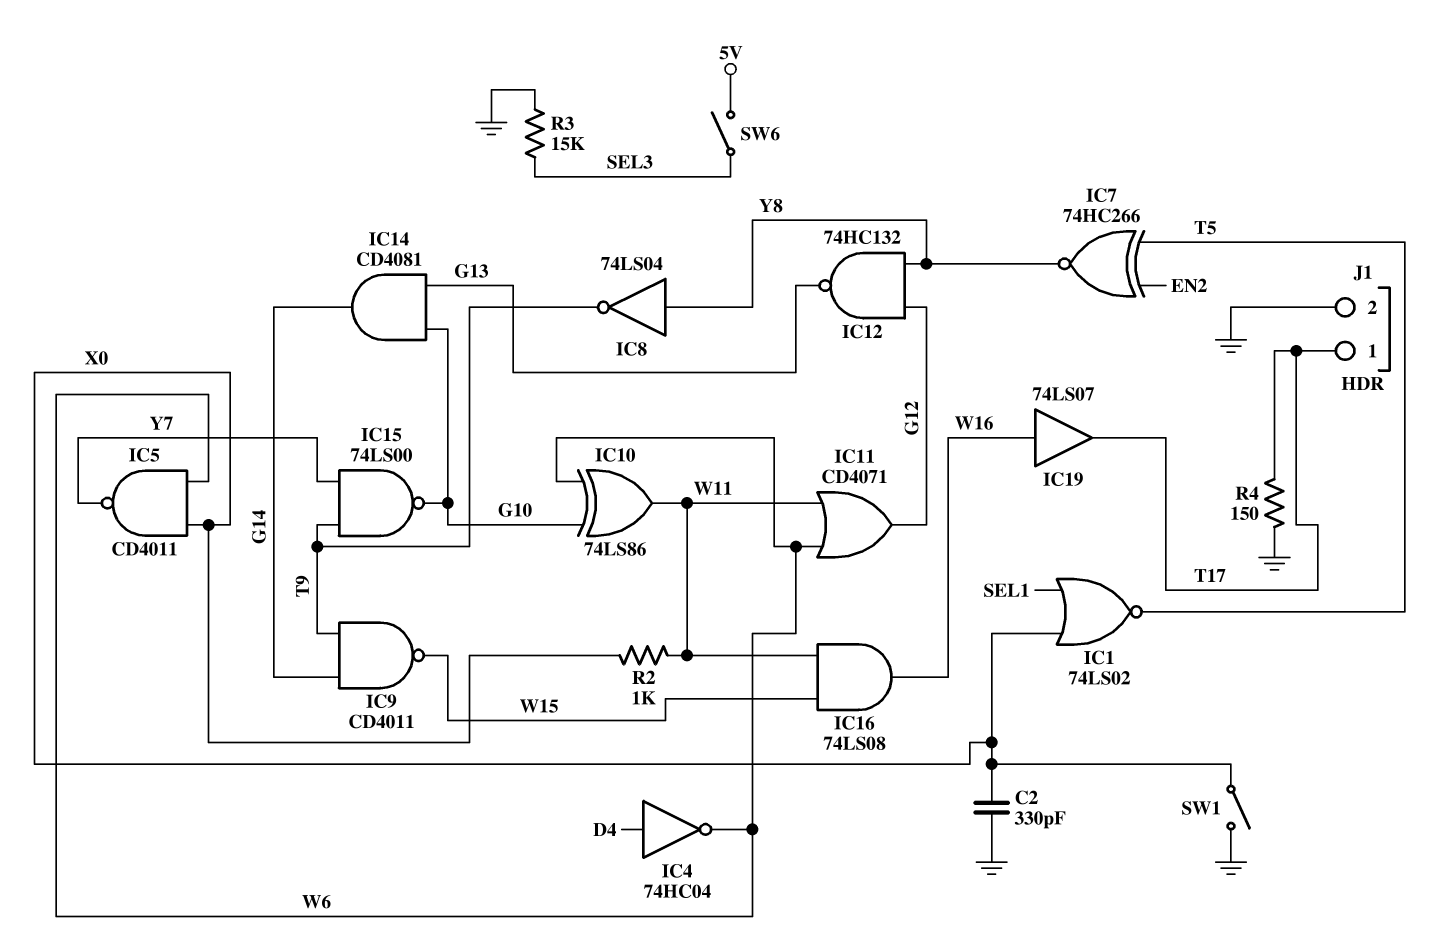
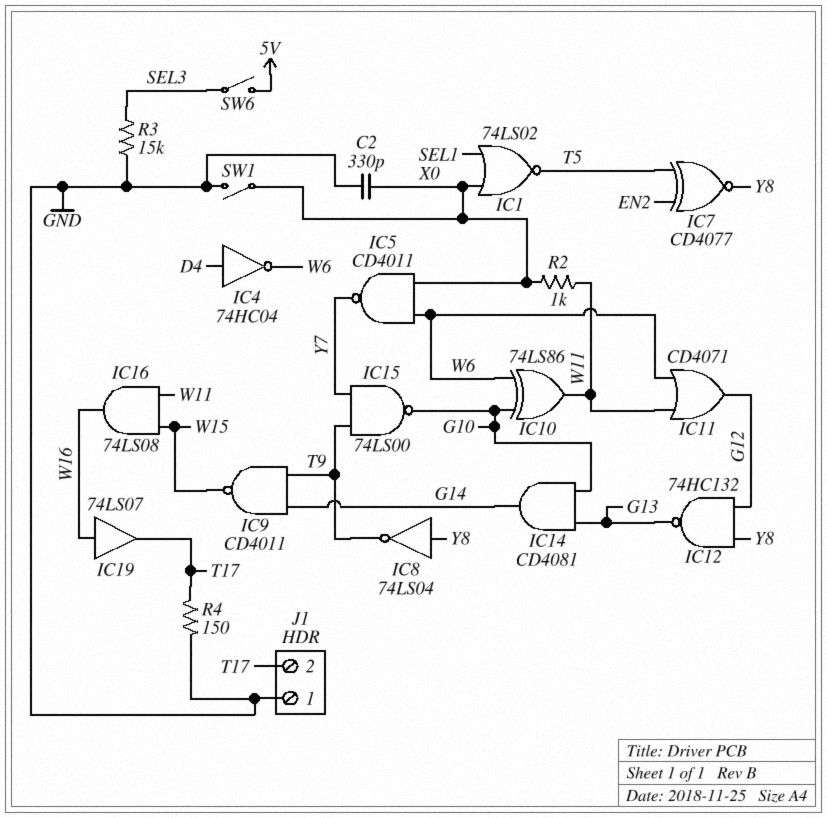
IC7: XNOR 74HC266 (in EN2, in T5, out Y8) -> XNOR CD4077 (in EN2, in T5, out Y8)
J1 pin 1: T17 -> GND
J1 pin 2: GND -> T17

